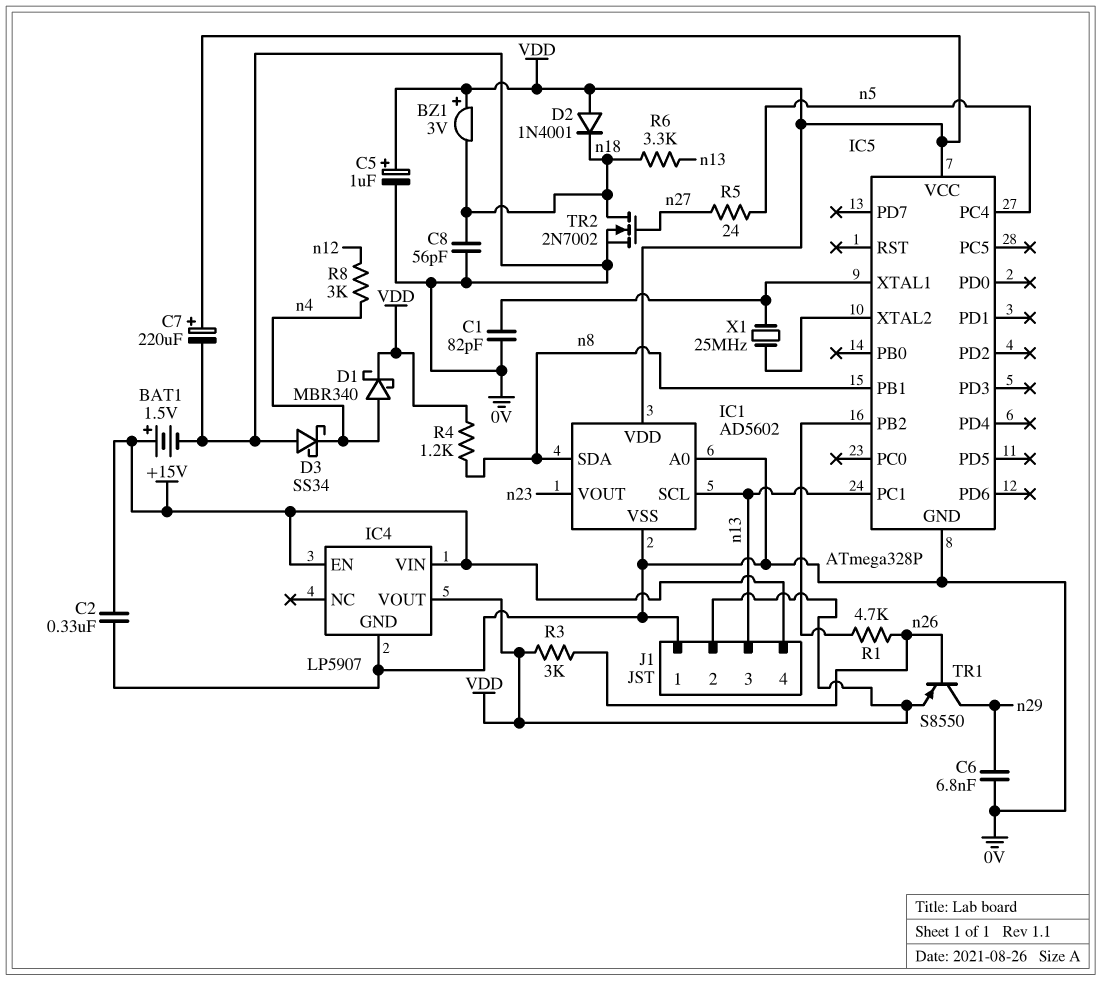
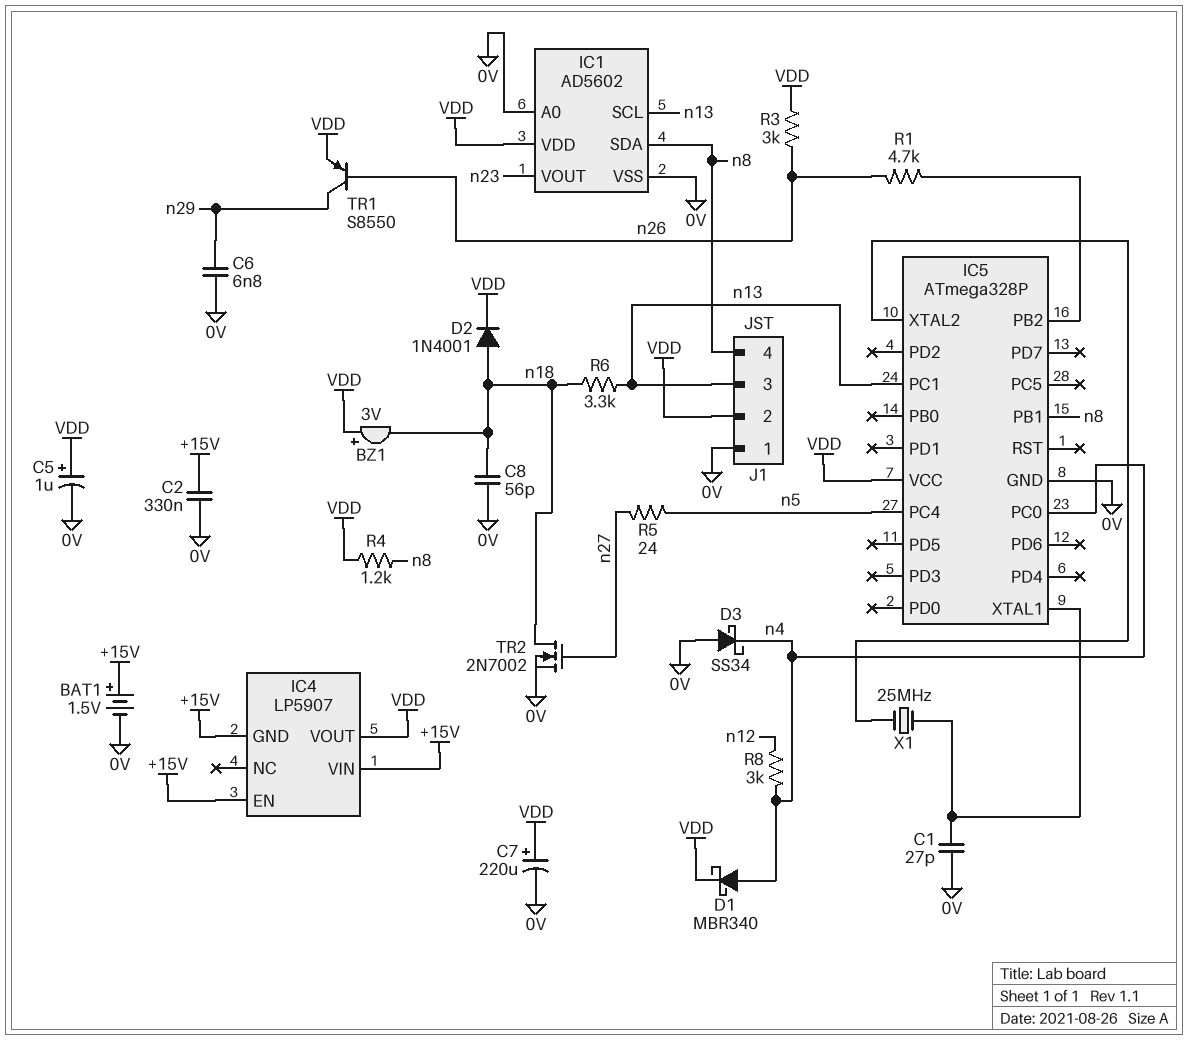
C1: 82pF (0V, IC5/XTAL1) -> 27pF (0V, IC5/XTAL1)
D2: diode 1N4001 (A VDD, K n18) -> diode 1N4001 (A n18, K VDD)
IC4 pin GND: 0V -> +15V
IC5 pin PC0: none -> n4
J1 pin 4: +15V -> n8

